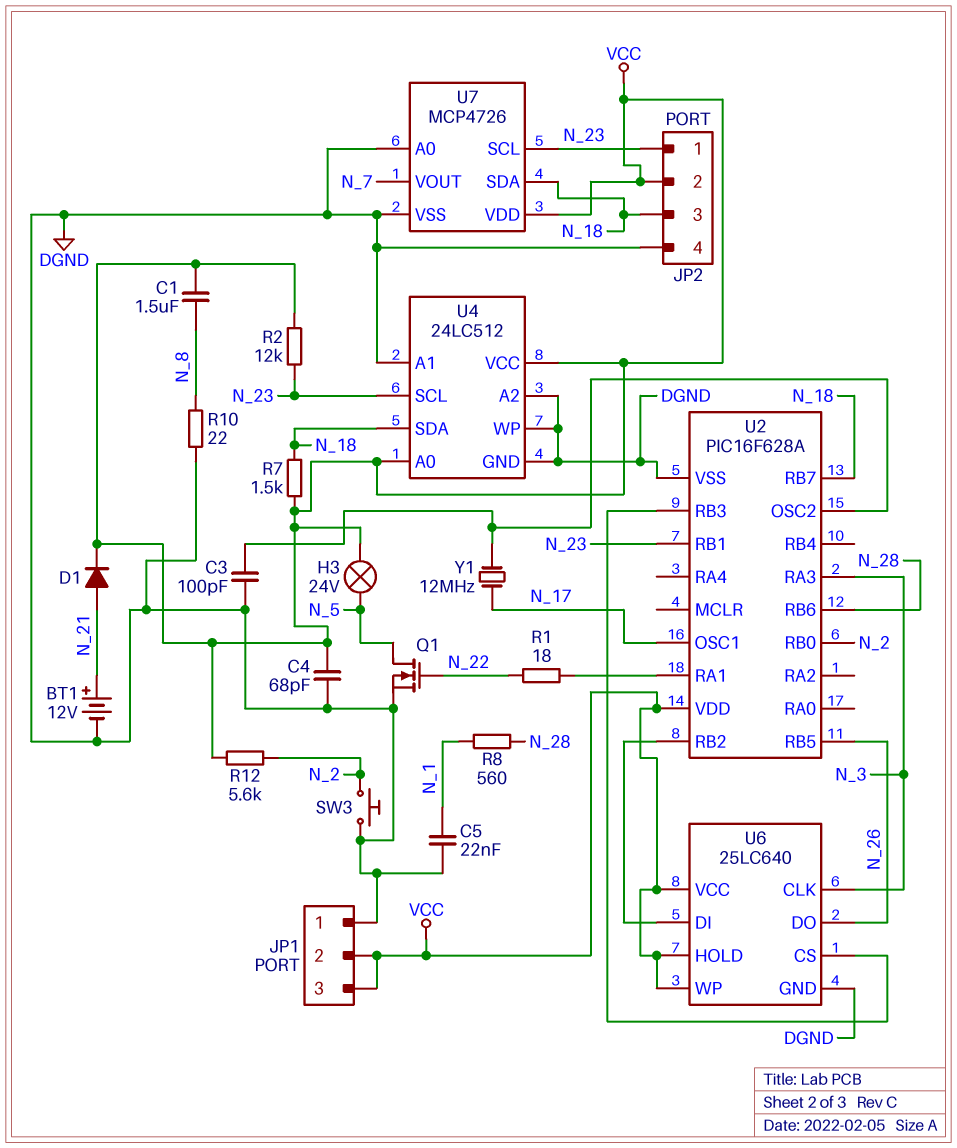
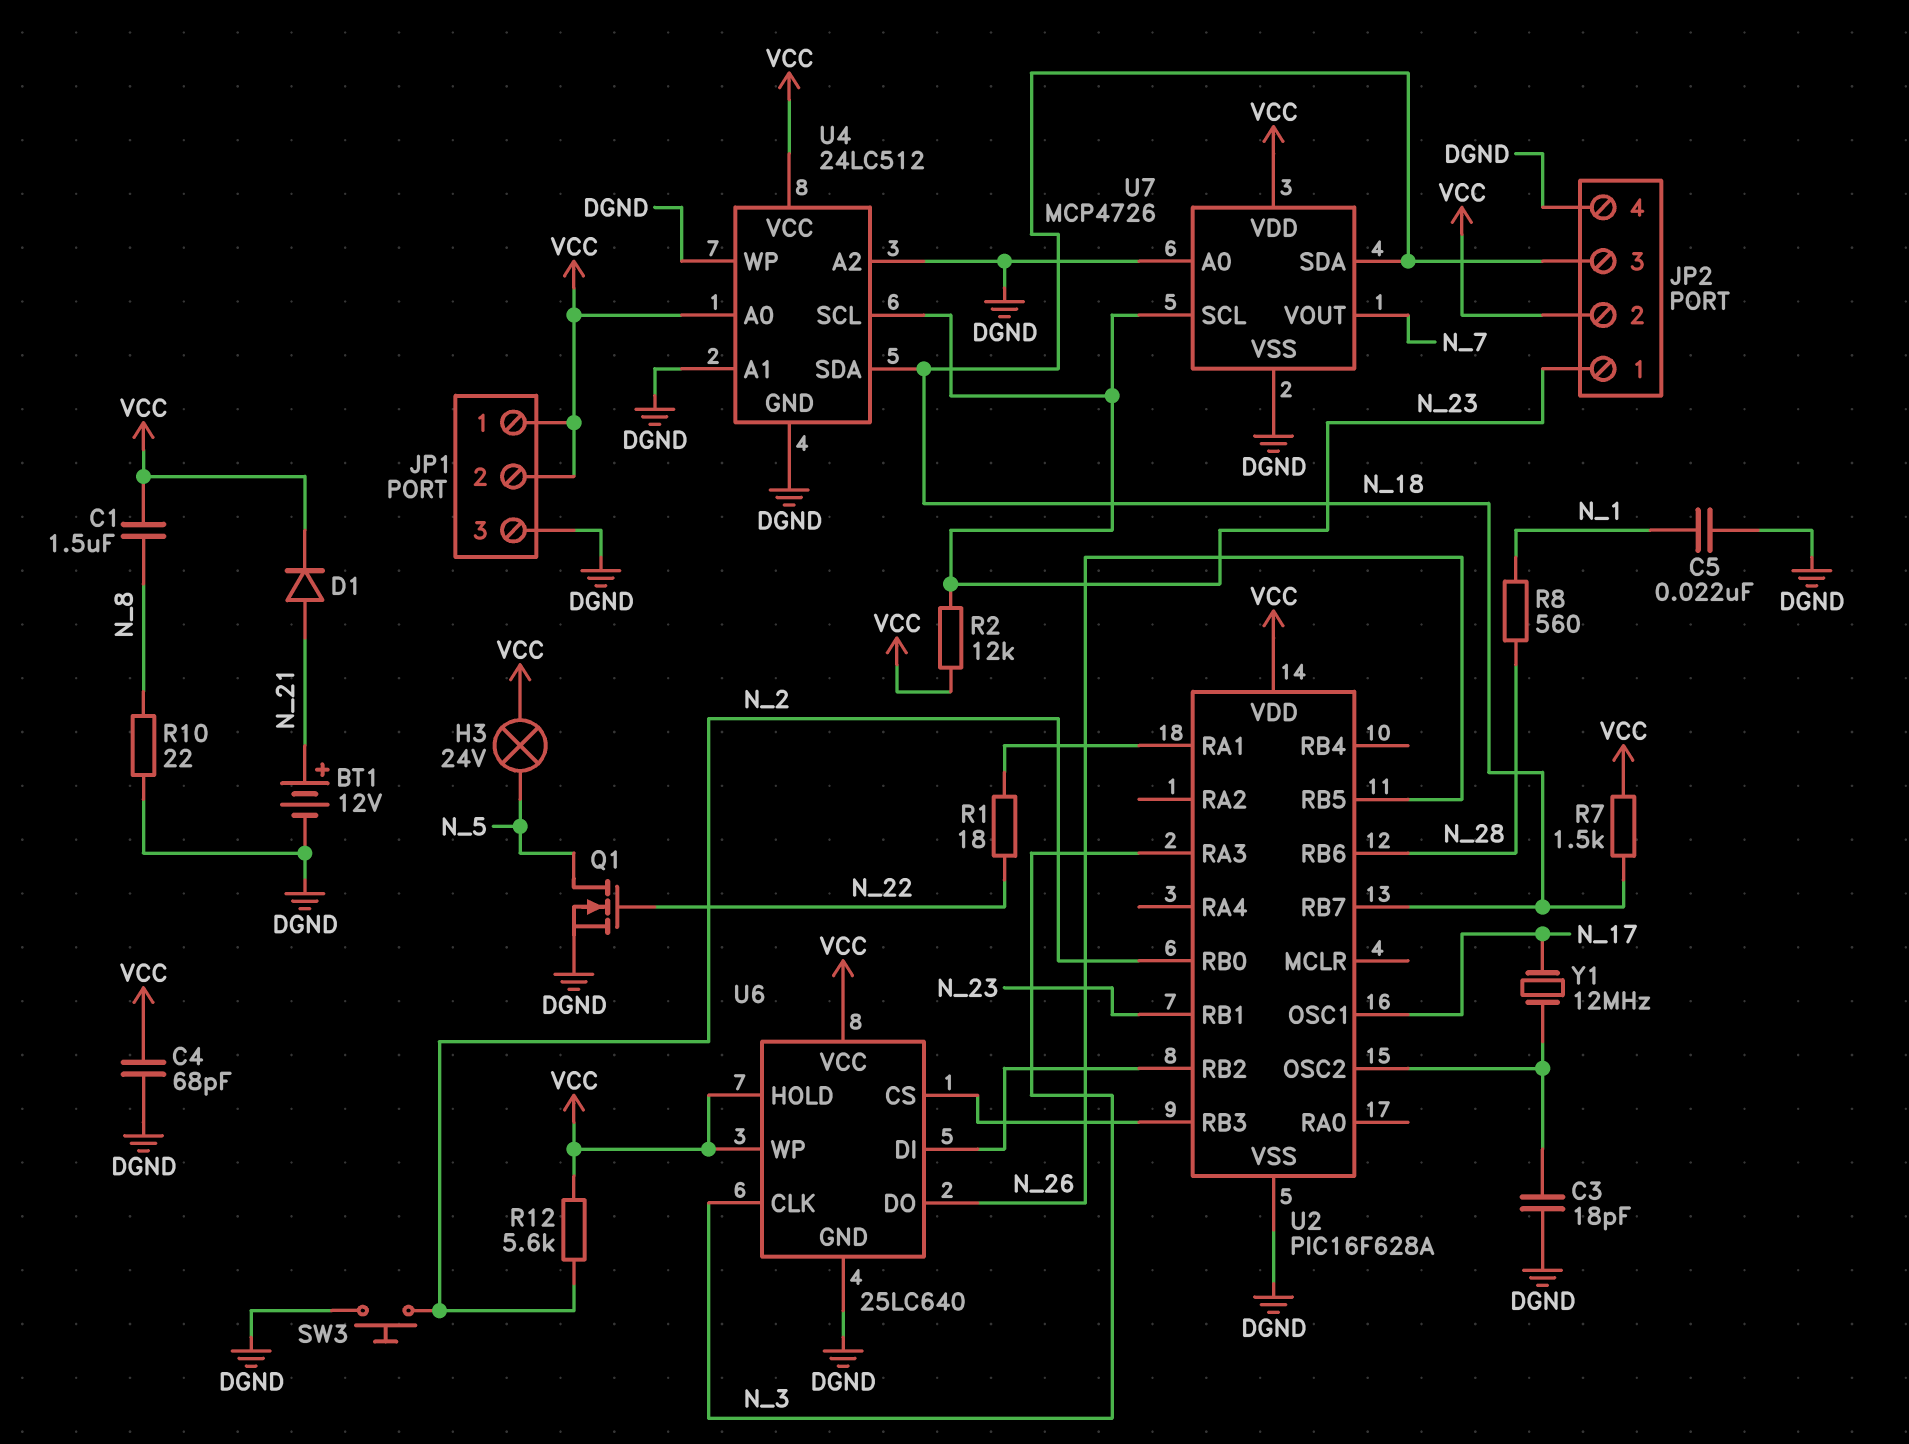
C3: 100pF (DGND, U2/OSC2) -> 18pF (DGND, U2/OSC2)
JP1 pin 1: DGND -> VCC
JP1 pin 3: VCC -> DGND

